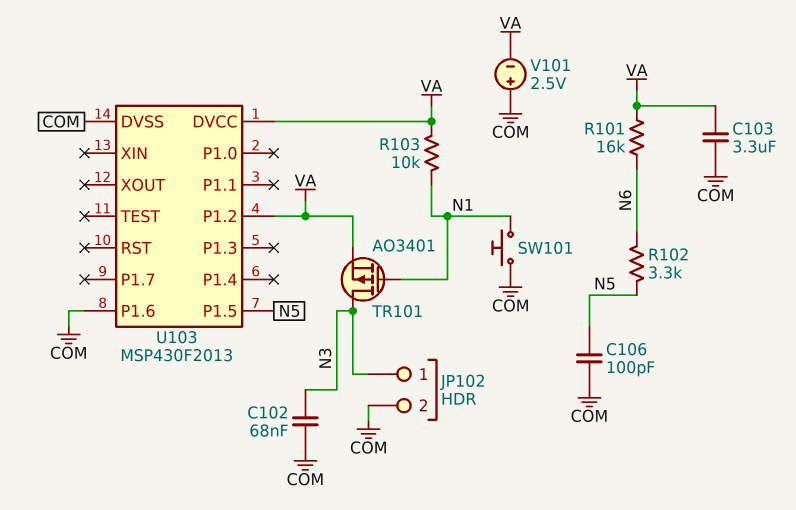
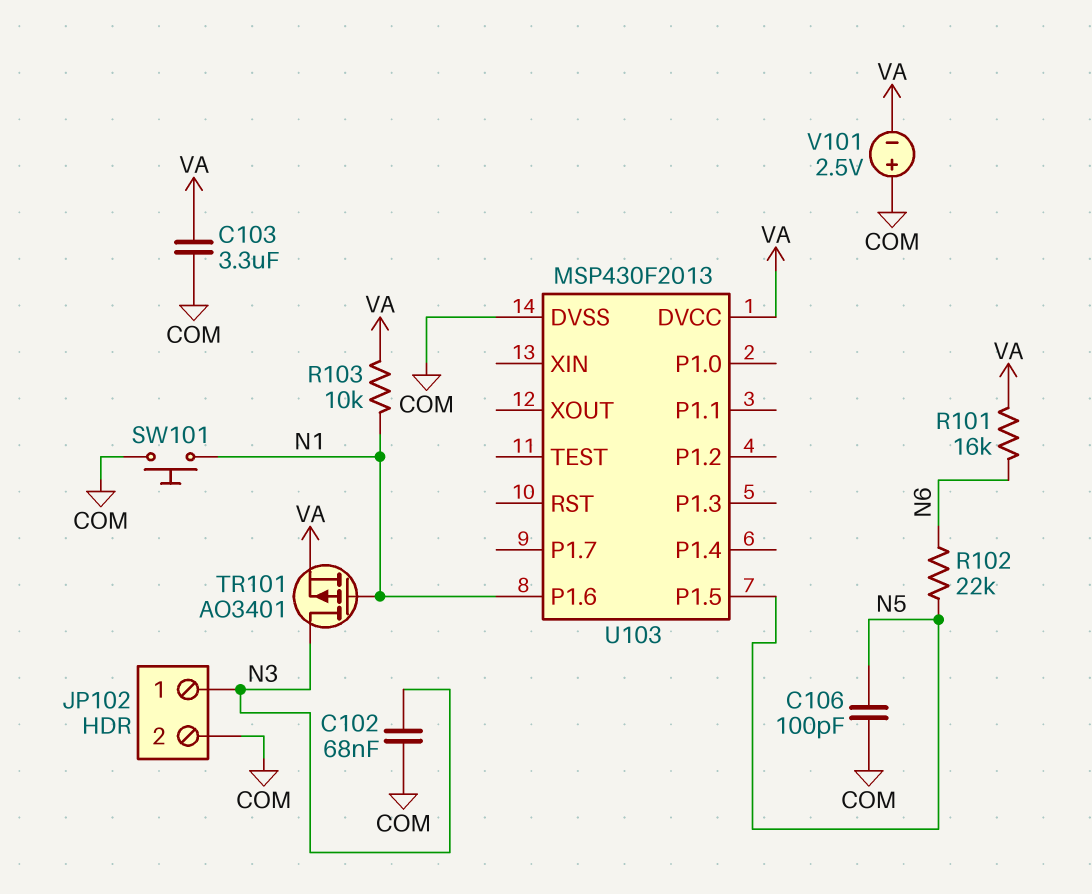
R102: 3.3k (N5, N6) -> 22k (N5, N6)
U103 pin P1.2: VA -> none
U103 pin P1.6: COM -> N1

